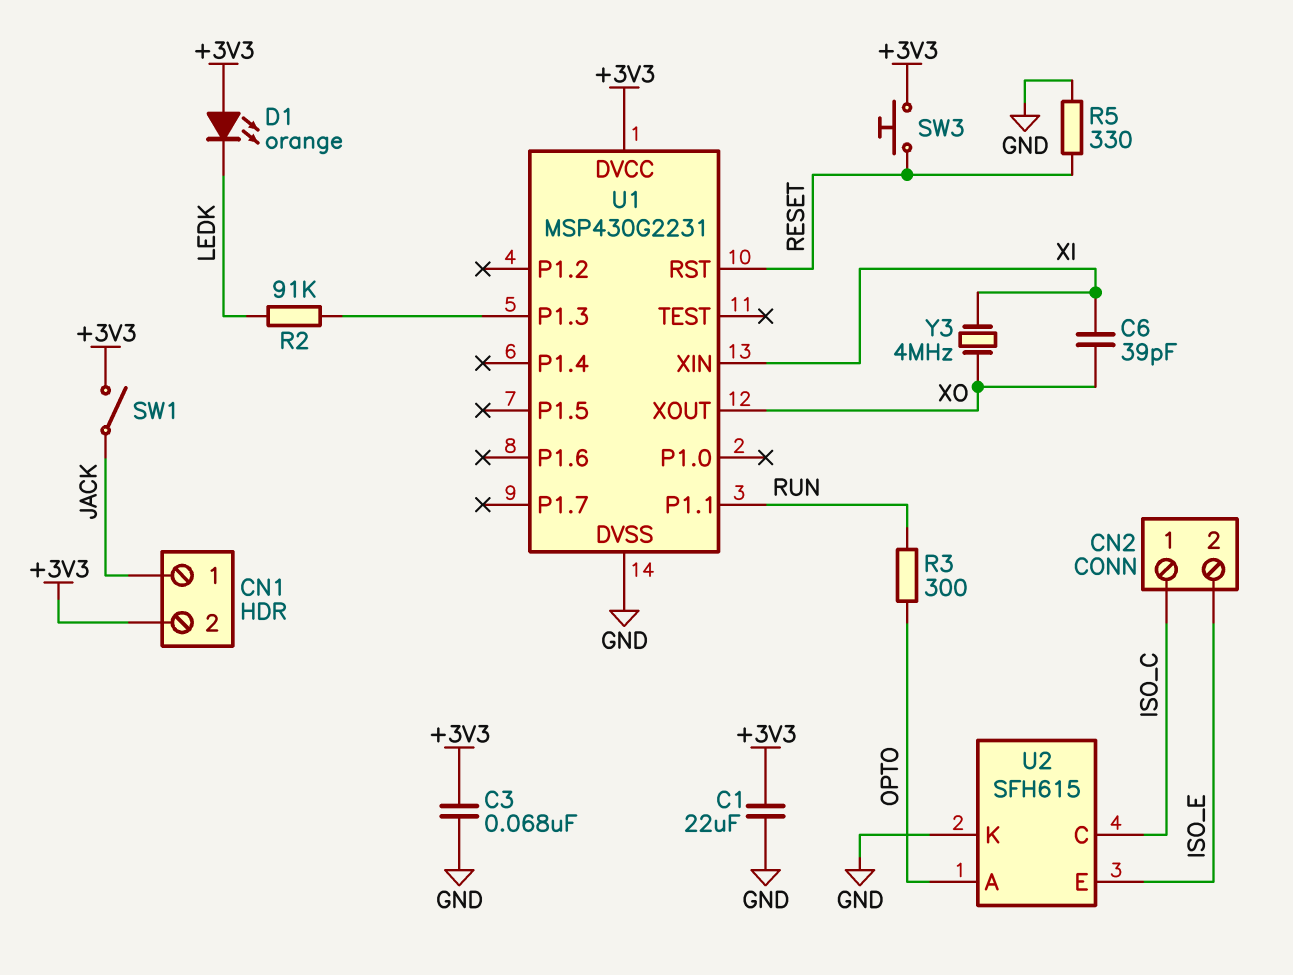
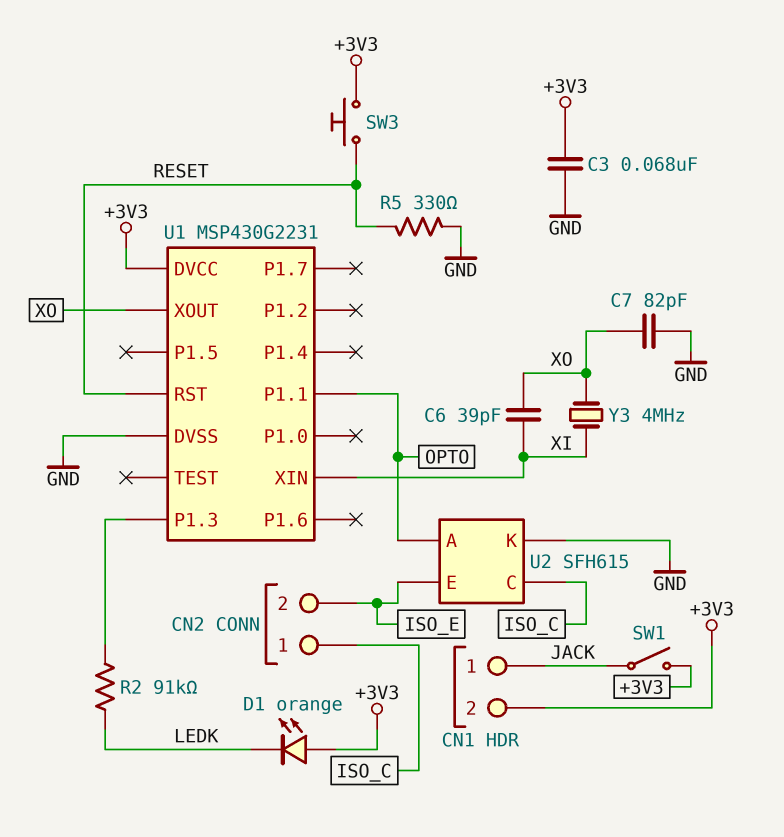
C1: 22uF (+3V3, GND) -> none
C7: none -> 82pF (GND, XO)
R3: 300 (OPTO, RUN) -> none
U1 pin P1.1: RUN -> OPTO

